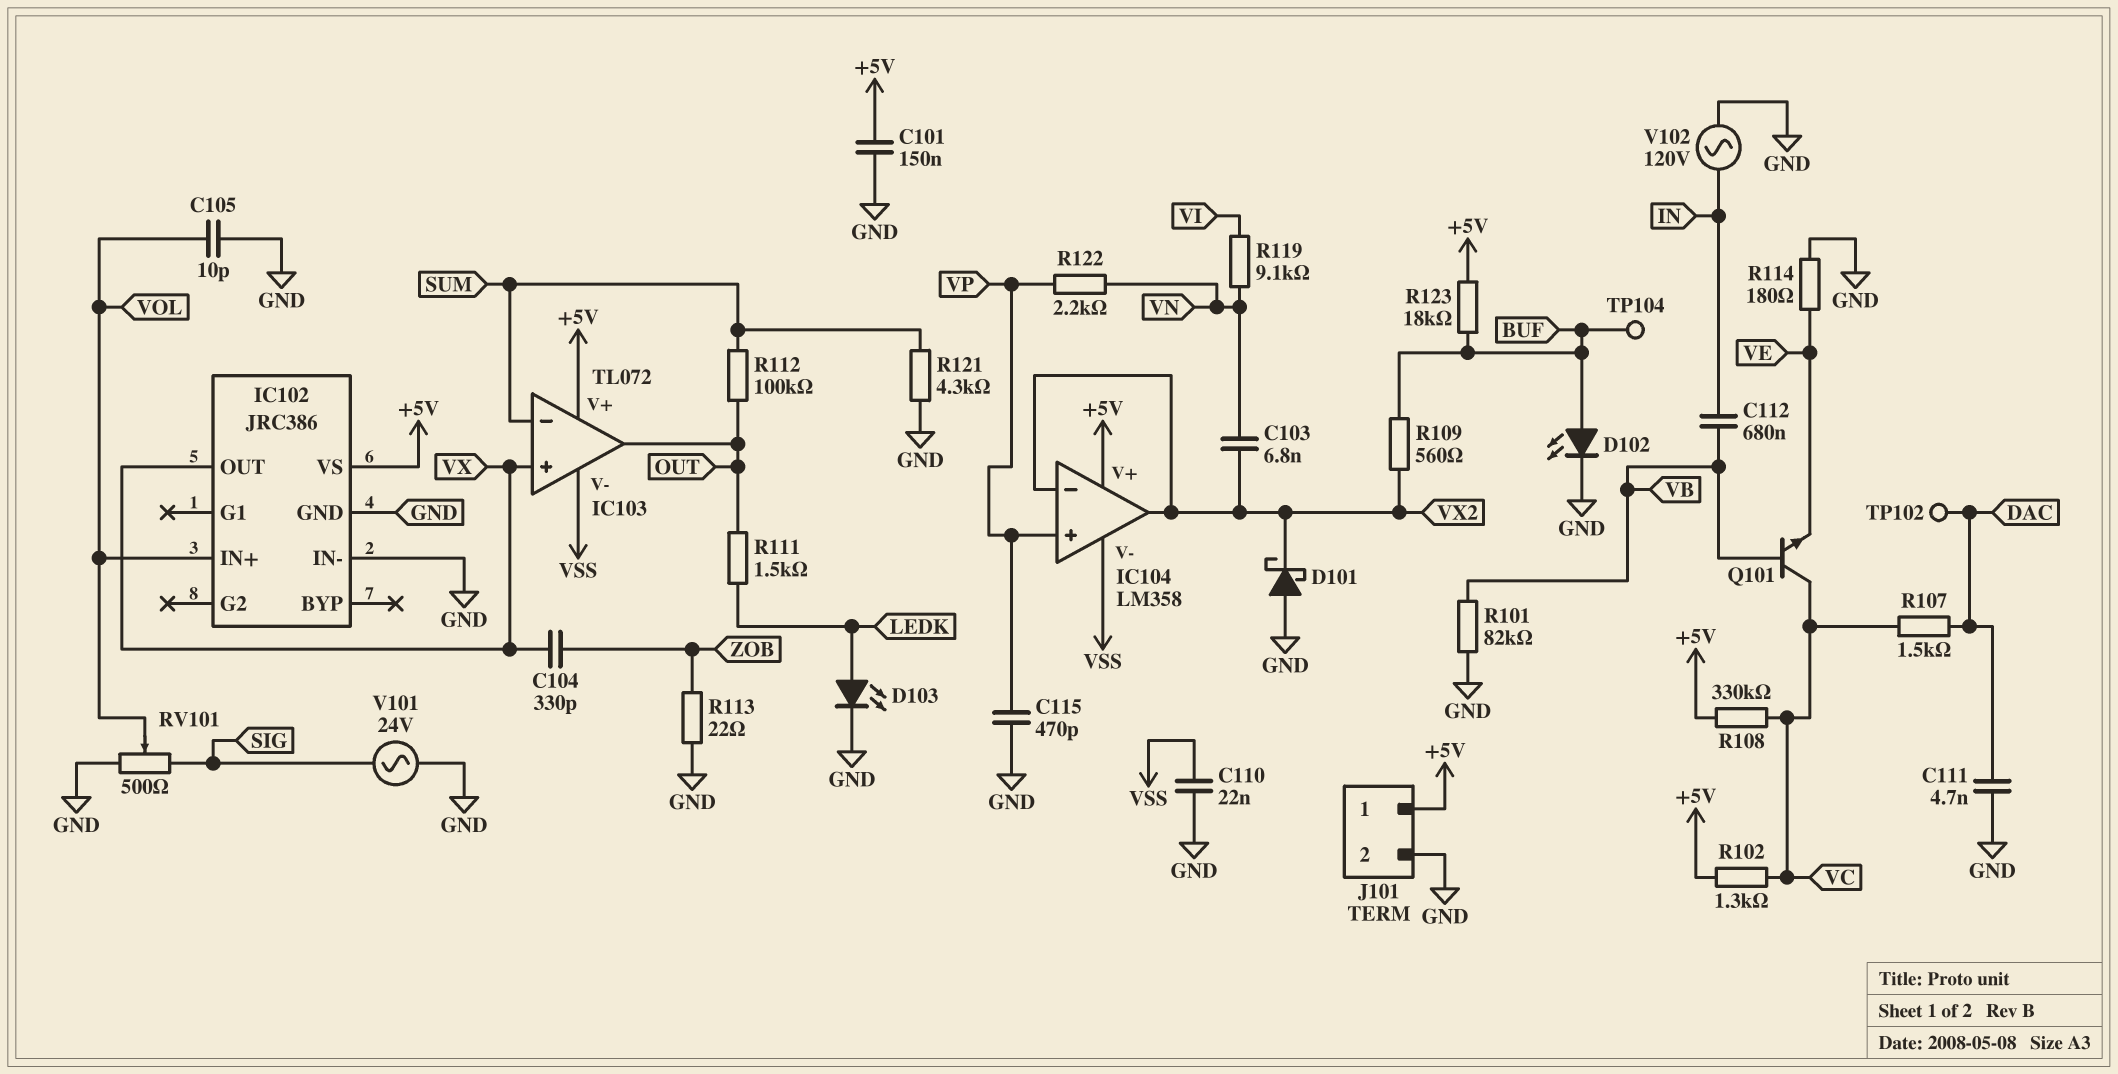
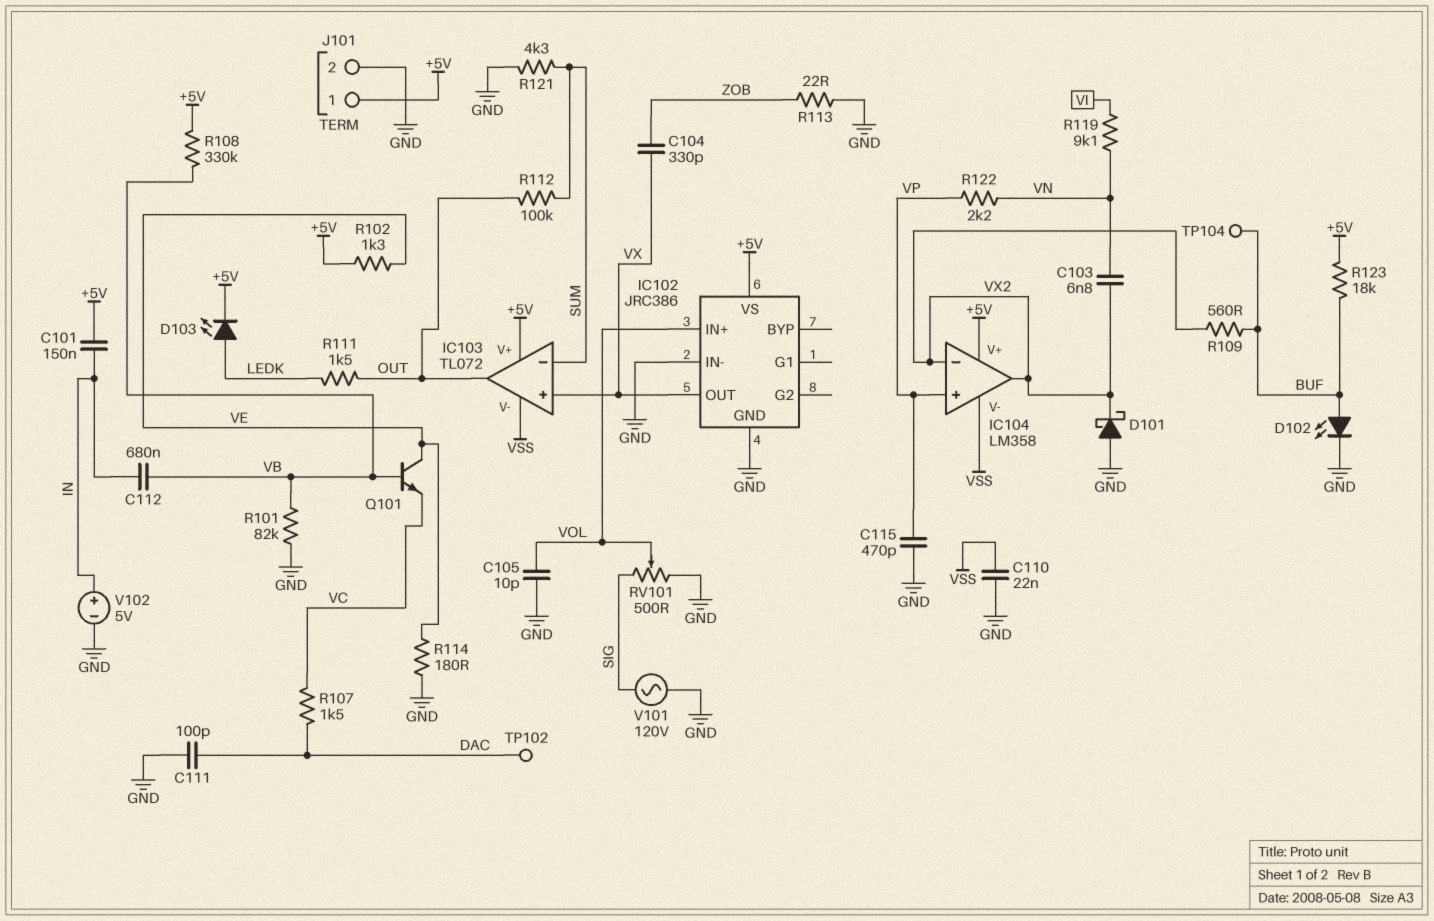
C101: 150nF (+5V, GND) -> 150nF (+5V, IN)
C111: 4.7nF (DAC, GND) -> 100pF (DAC, GND)
D103: LED (A LEDK, K GND) -> LED (A LEDK, K +5V)
Q101: NPN (B VB, C VC, E VE) -> NPN (B VB, C VE, E VC)
R102: 1.3k (+5V, VC) -> 1.3k (+5V, VE)
R108: 330k (+5V, VC) -> 330k (+5V, VB)
V101: AC 24V (GND, SIG) -> AC 120V (GND, SIG)
V102: AC 120V (GND, IN) -> 5V (plus IN, minus GND)

